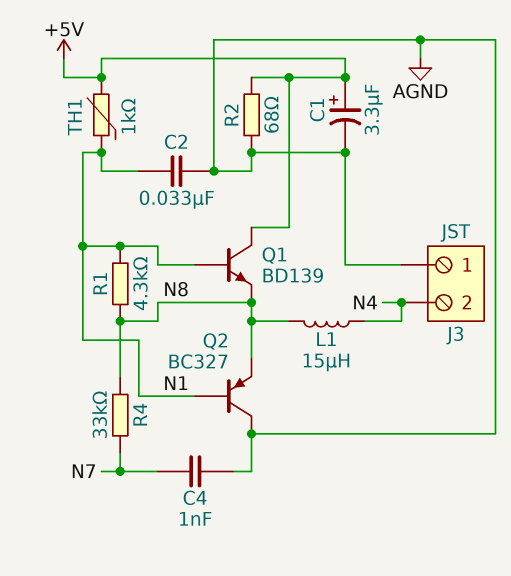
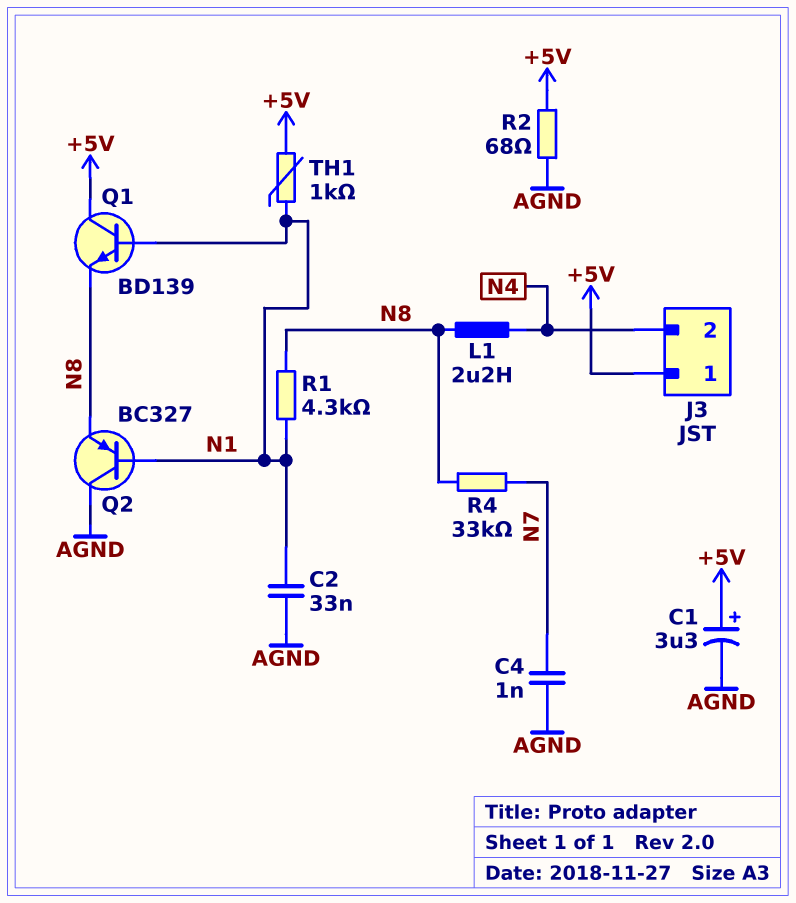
J3 pin 1: AGND -> +5V
L1: 15uH (N4, N8) -> 2.2uH (N4, N8)

